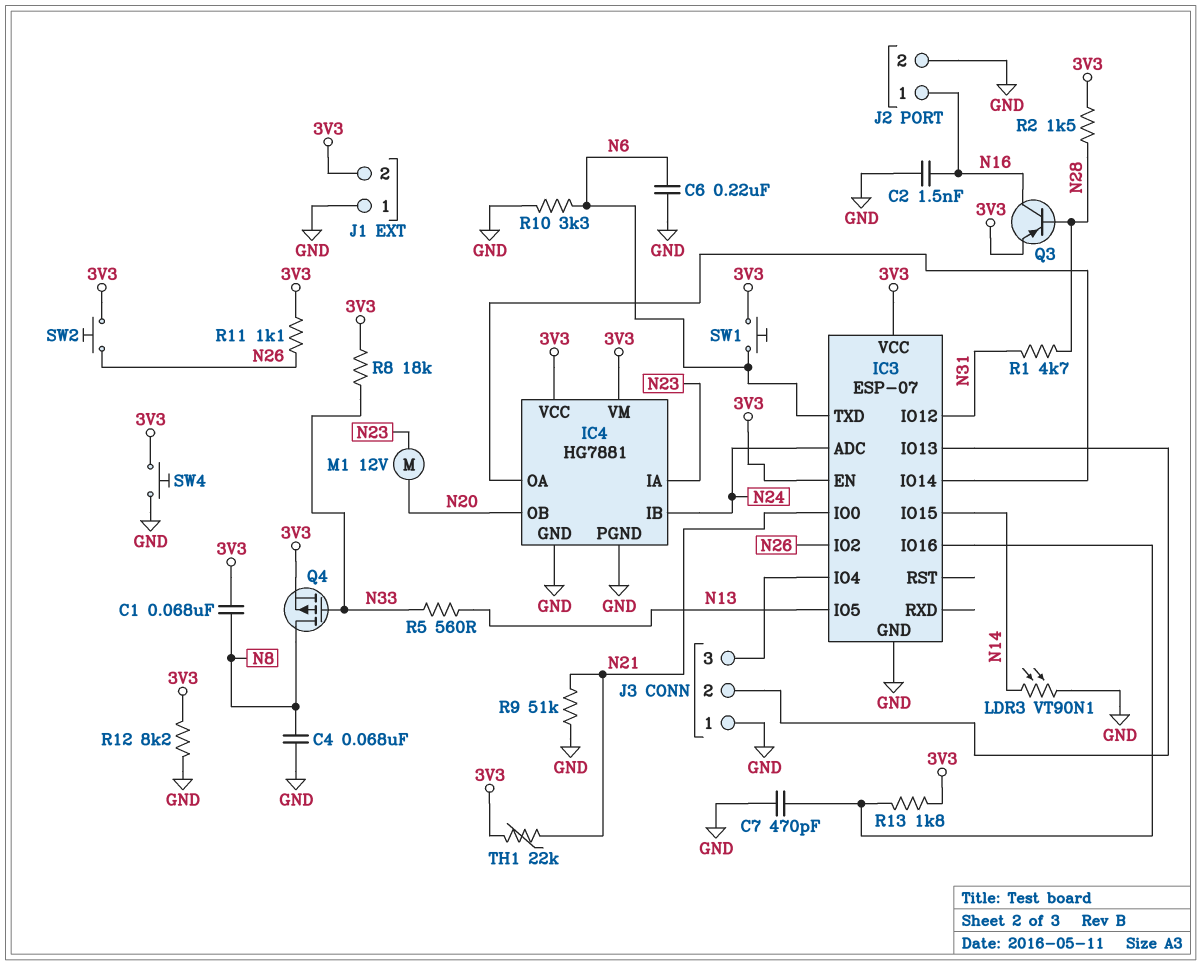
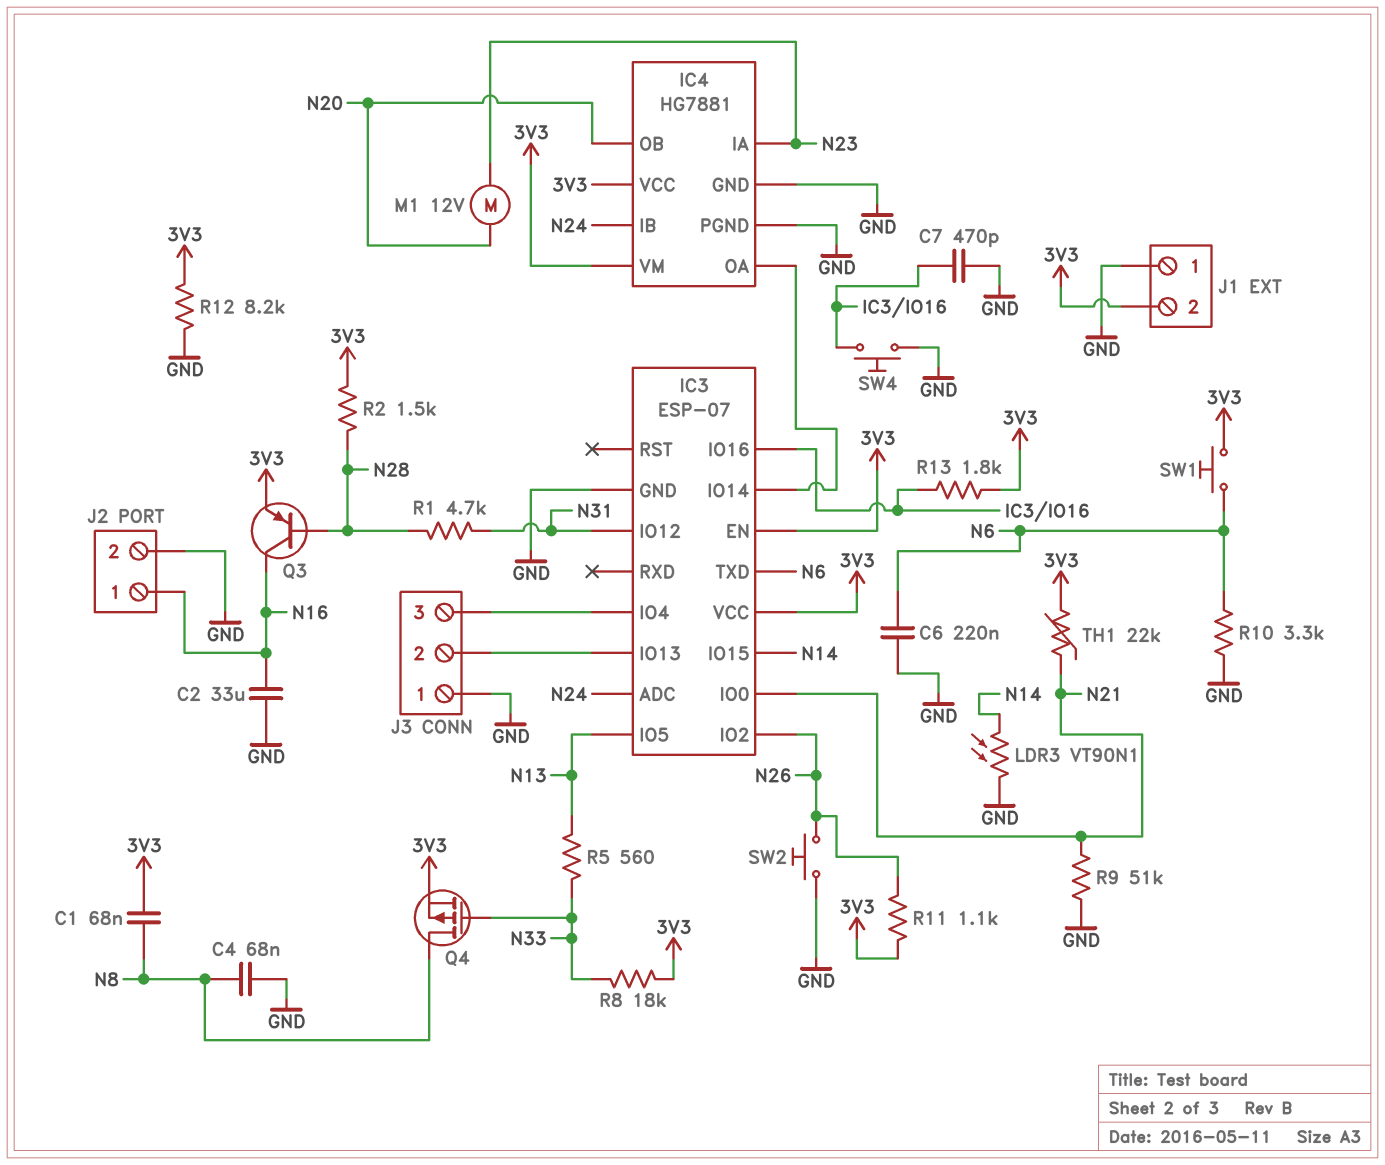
C2: 1.5nF (GND, N16) -> 33uF (GND, N16)
SW2: button (3V3, N26) -> button (GND, N26)
SW4: button (3V3, GND) -> button (GND, IC3/IO16)

